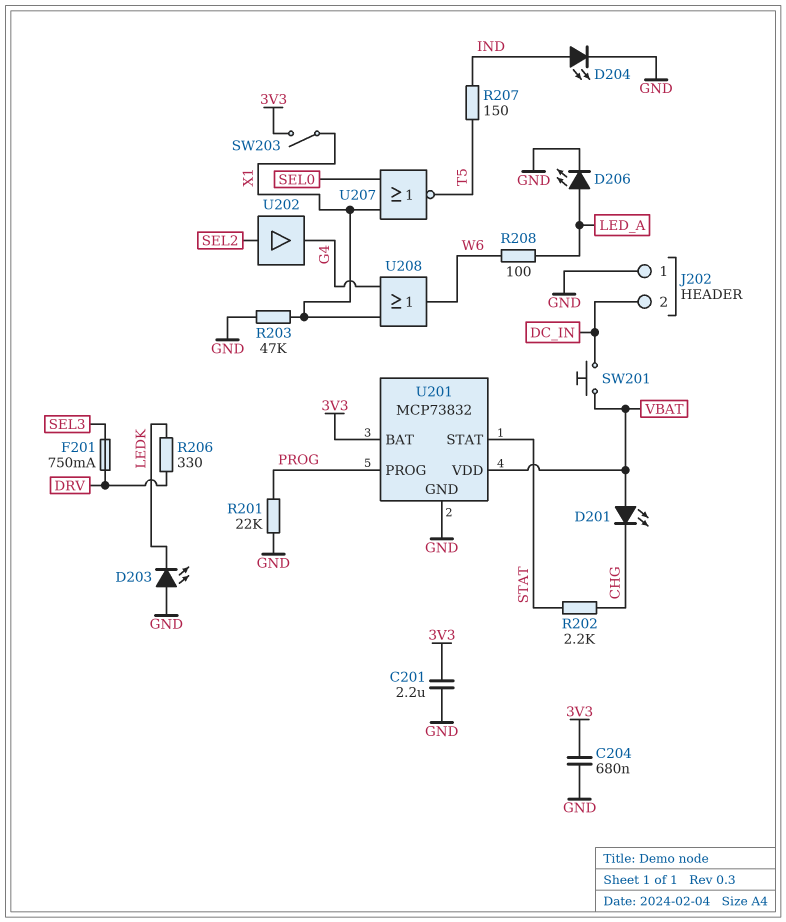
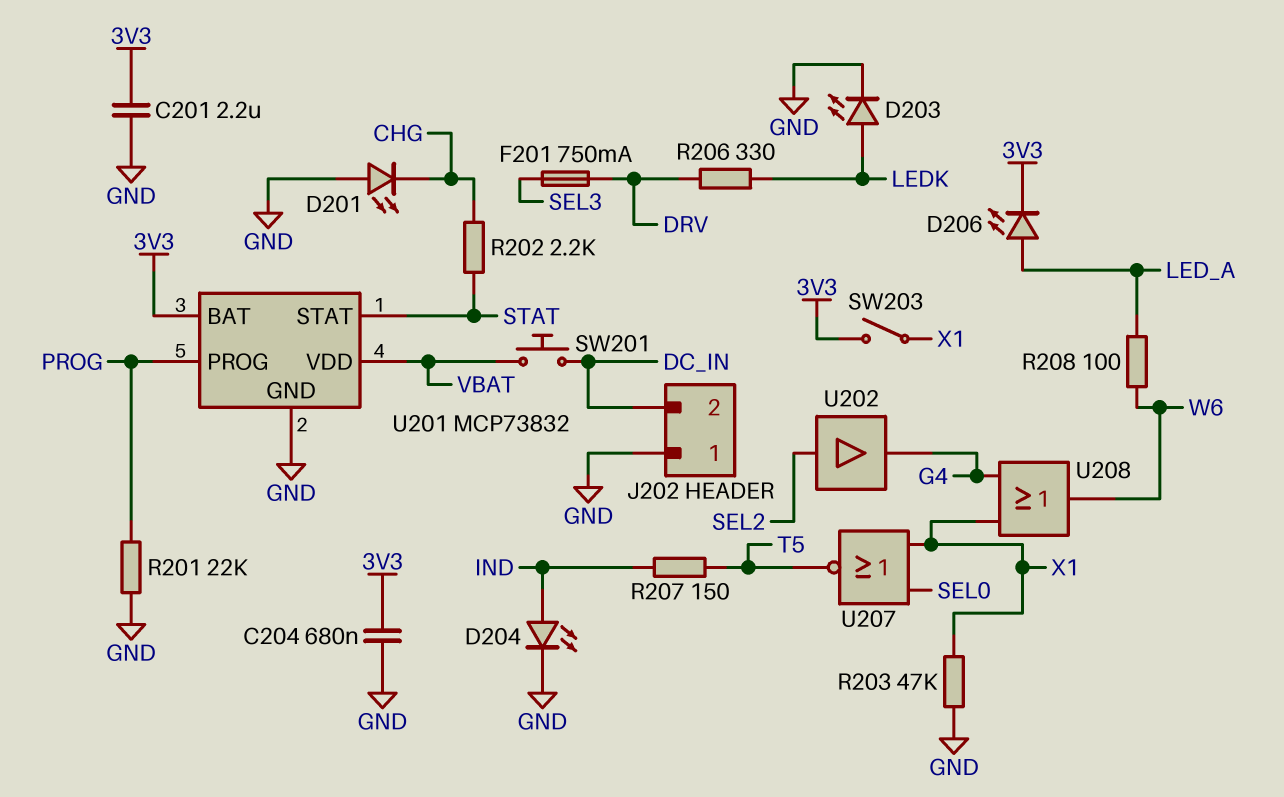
D201: LED (A VBAT, K CHG) -> LED (A GND, K CHG)
D203: LED (A GND, K LEDK) -> LED (A LEDK, K GND)
D206: LED (A LED_A, K GND) -> LED (A LED_A, K 3V3)

